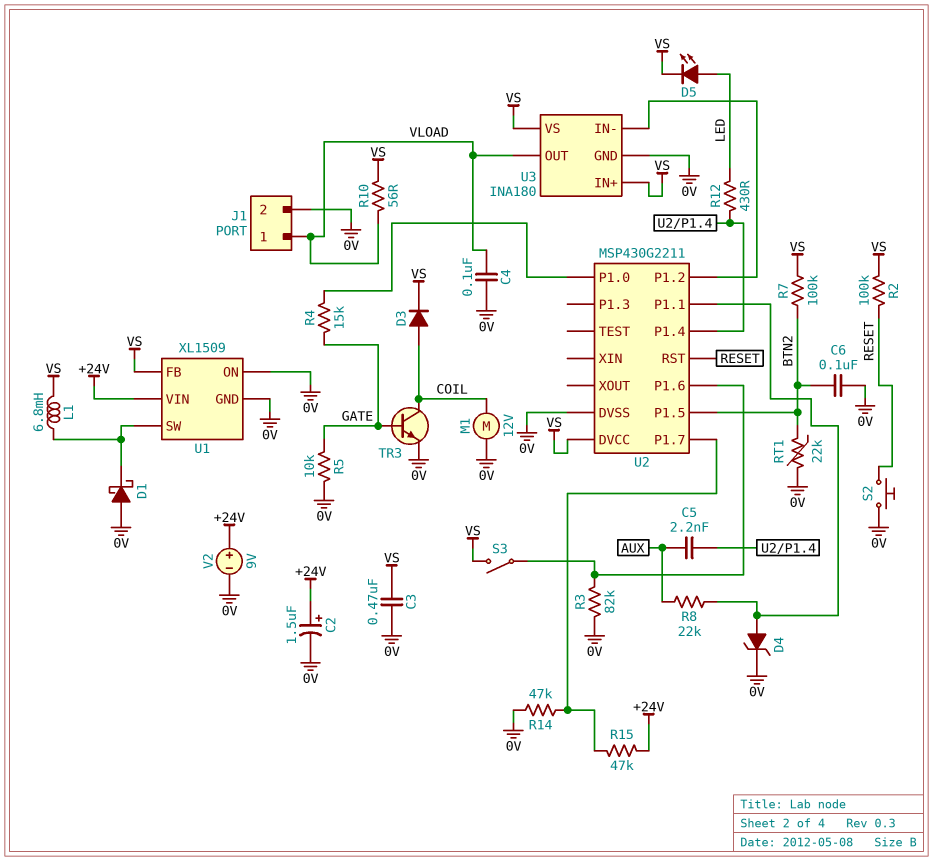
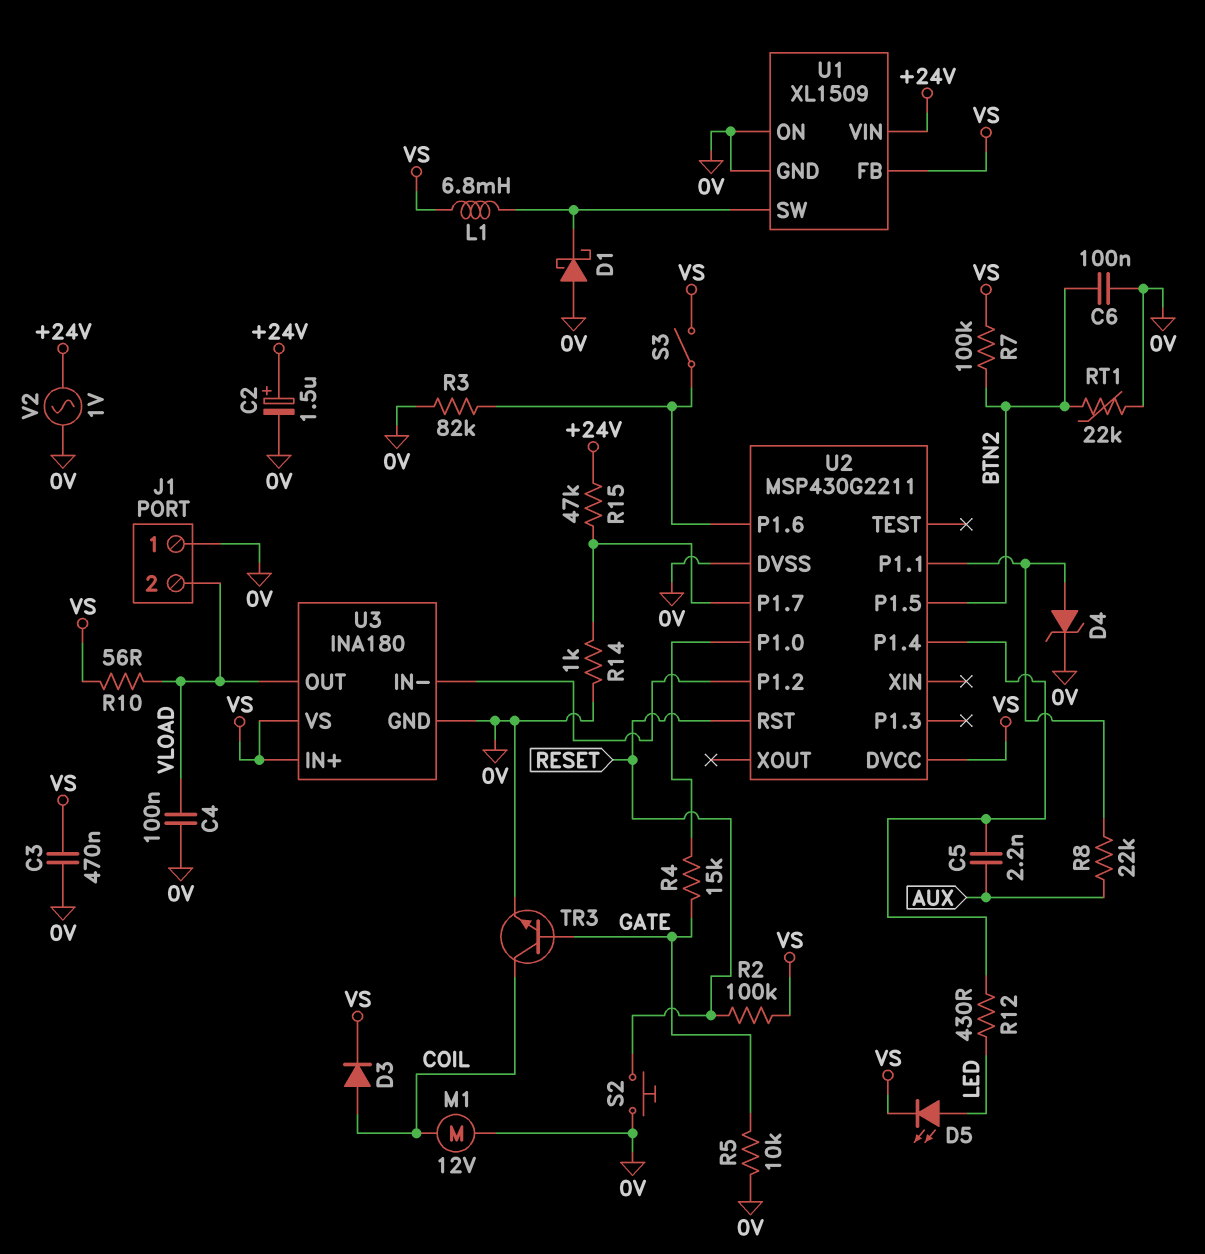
J1 pin 1: VLOAD -> 0V
J1 pin 2: 0V -> VLOAD
R14: 47k (0V, U2/P1.7) -> 1k (0V, U2/P1.7)
V2: 9V (plus +24V, minus 0V) -> AC 1V (+24V, 0V)

